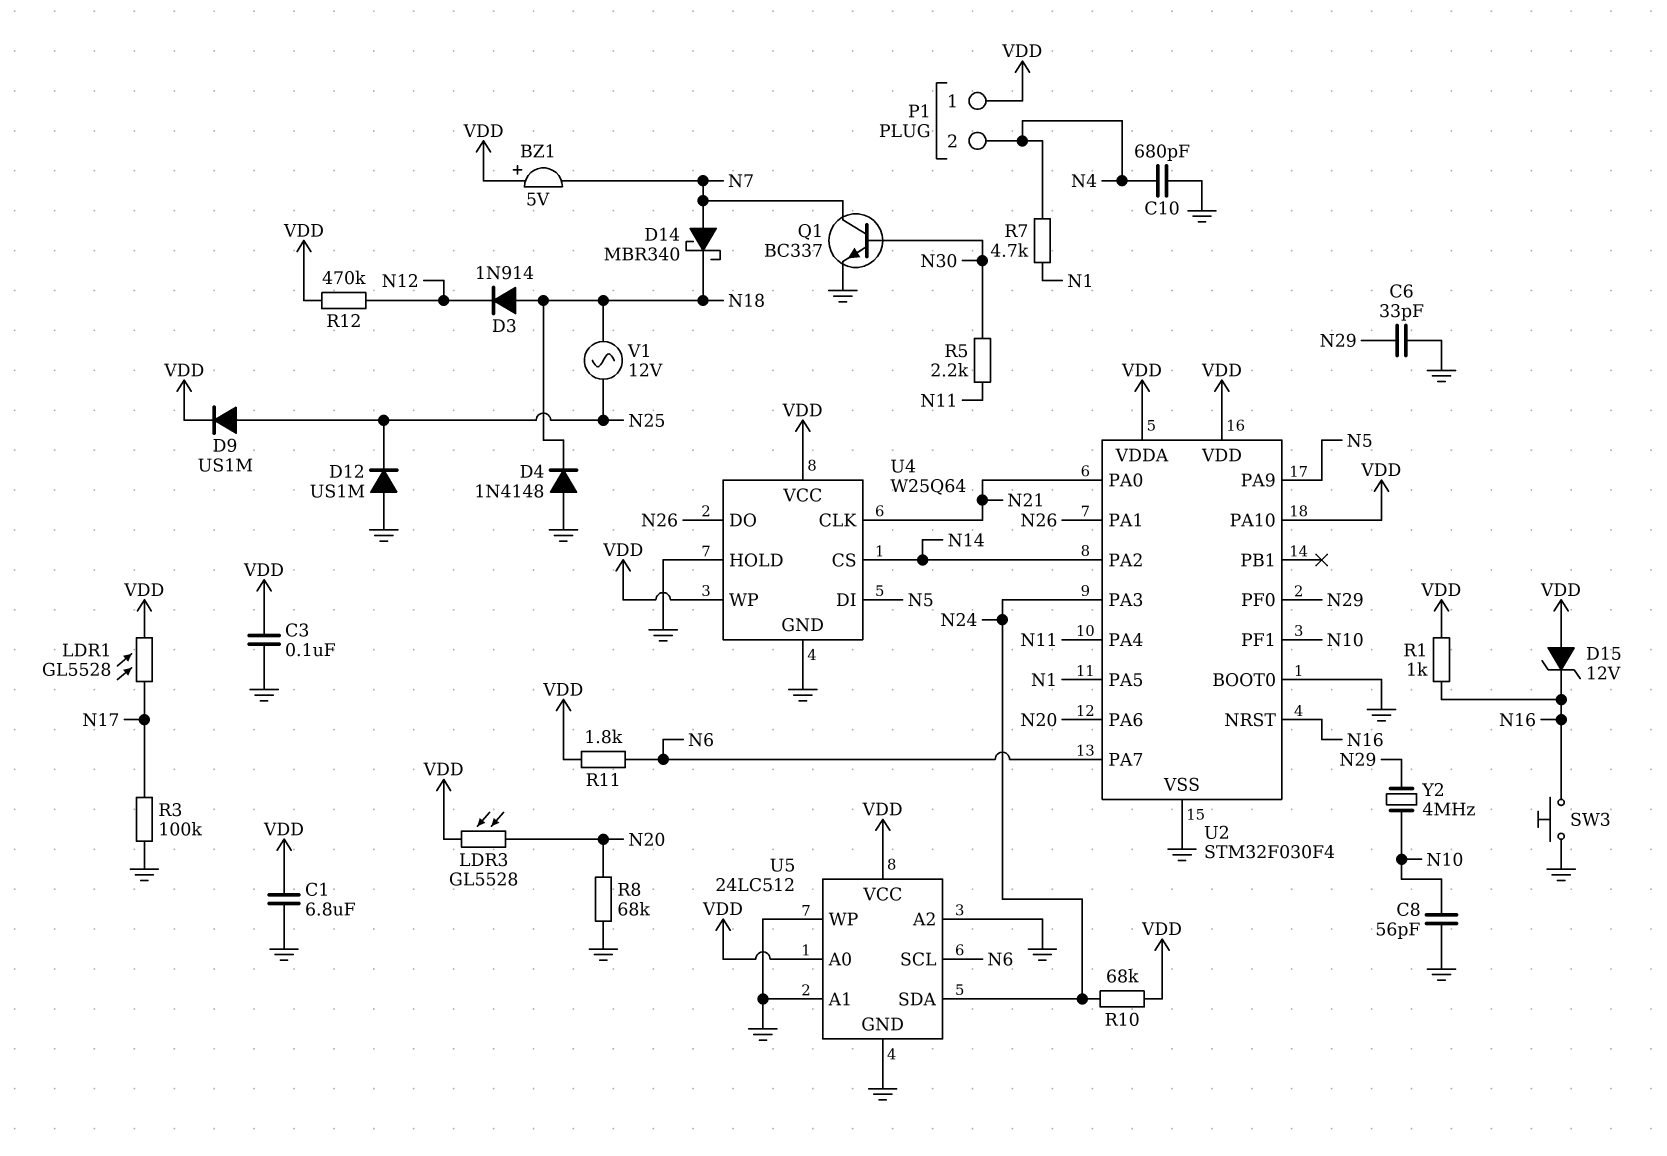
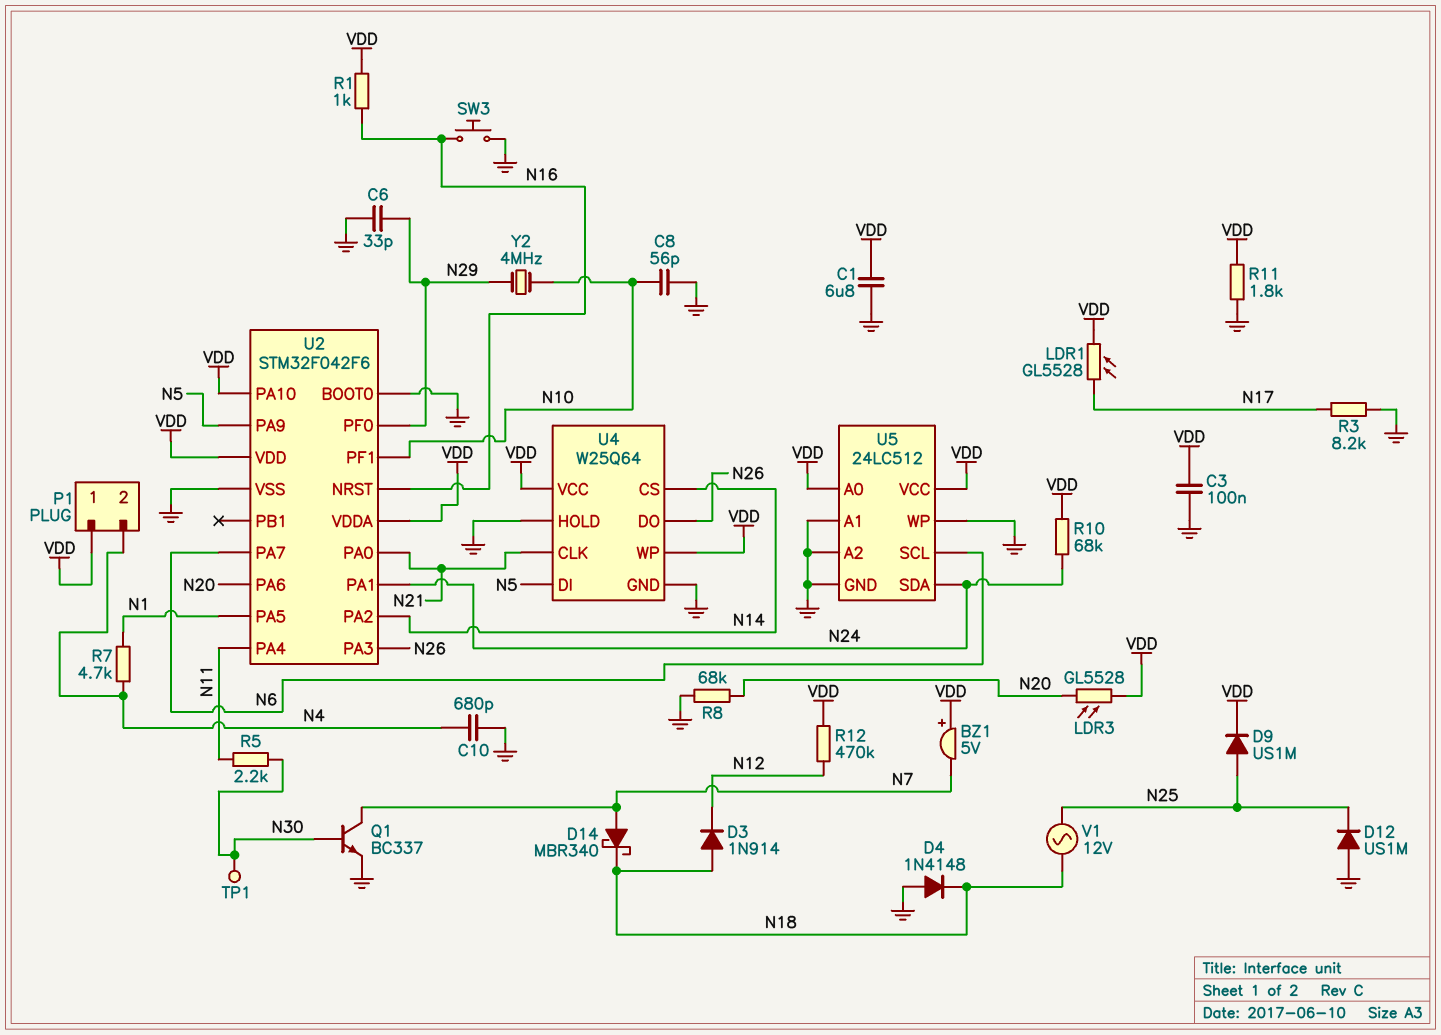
D15: zener 12V (A VDD, K N16) -> none
R3: 100k (GND, N17) -> 8.2k (GND, N17)
R11: 1.8k (N6, VDD) -> 1.8k (GND, VDD)
TP1: none -> test point (N30)
U2: STM32F030F4 -> STM32F042F6
U2 pin PA1: N26 -> N24
U2 pin PA3: N24 -> N26

